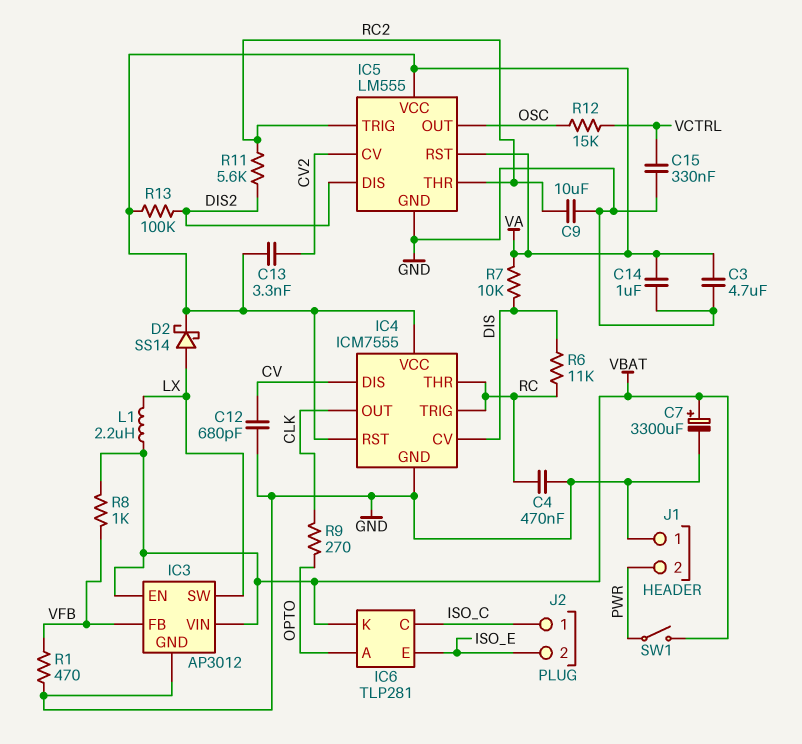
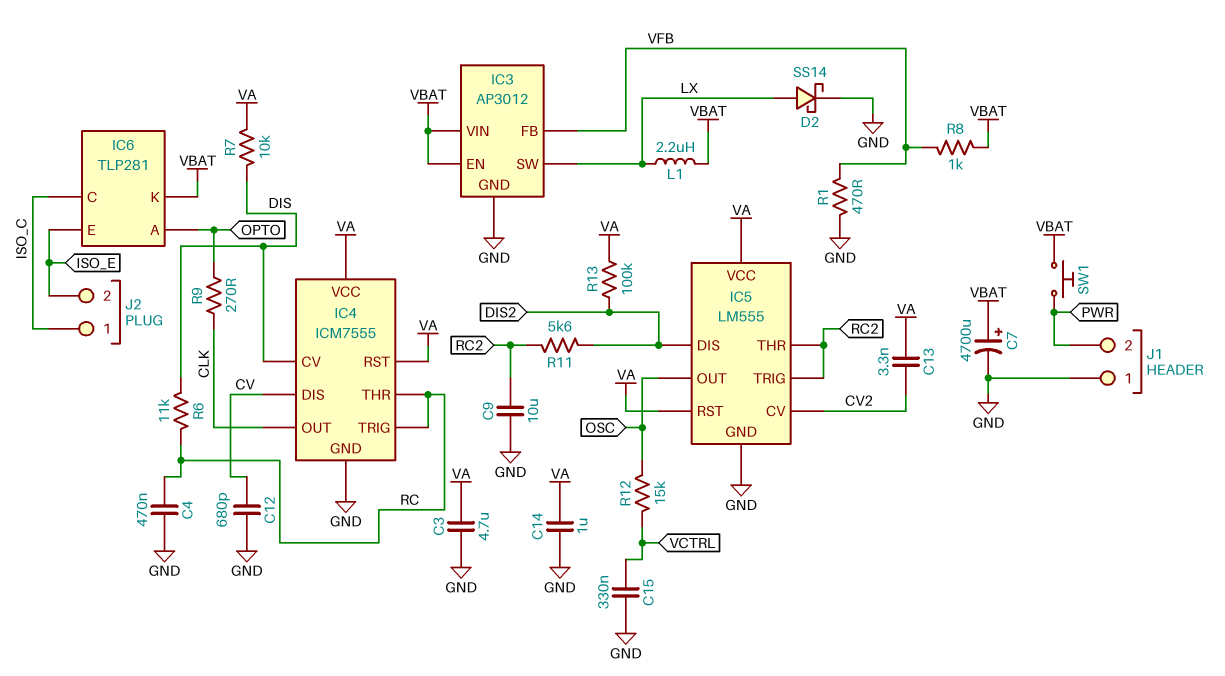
C7: 3300uF (plus VBAT, minus GND) -> 4700uF (plus VBAT, minus GND)
D2: schottky SS14 (A LX, K VA) -> schottky SS14 (A LX, K GND)
SW1: switch (PWR, VBAT) -> button (PWR, VBAT)

